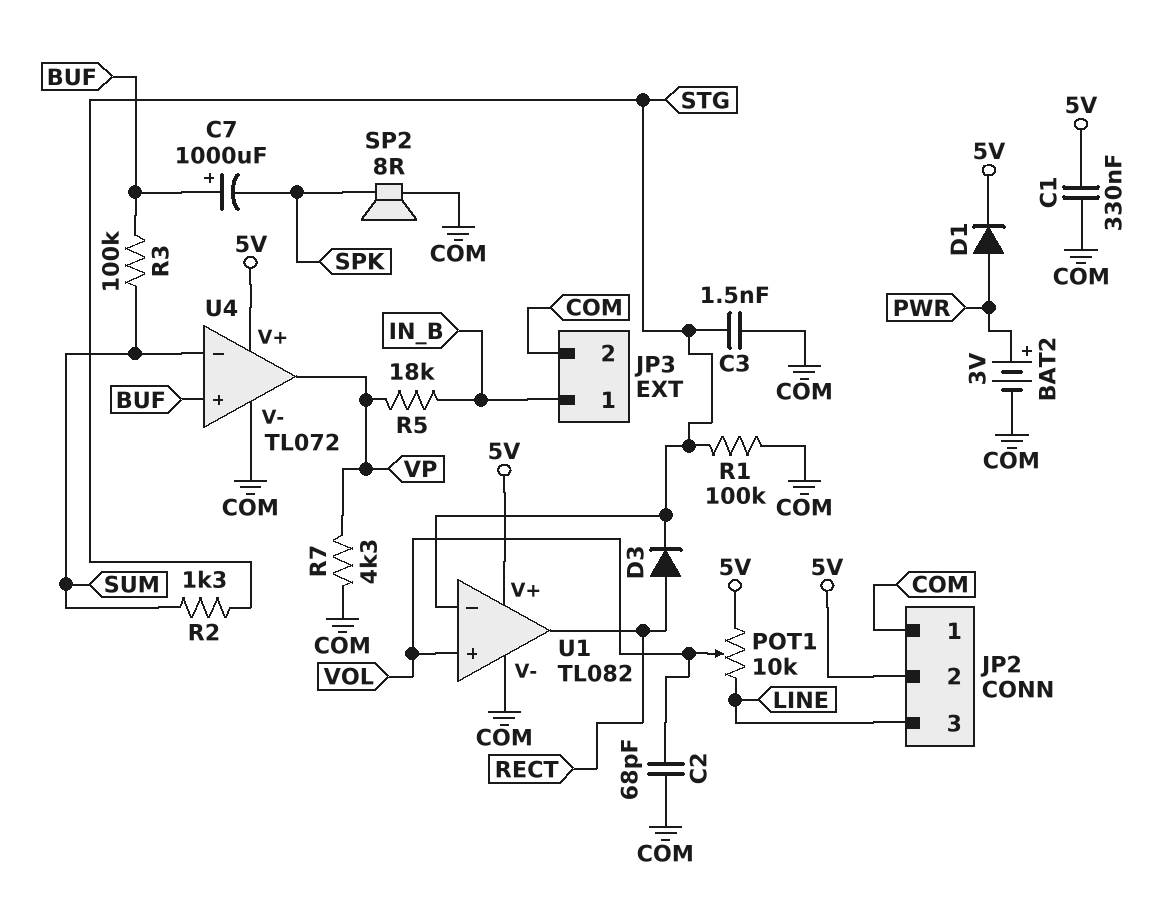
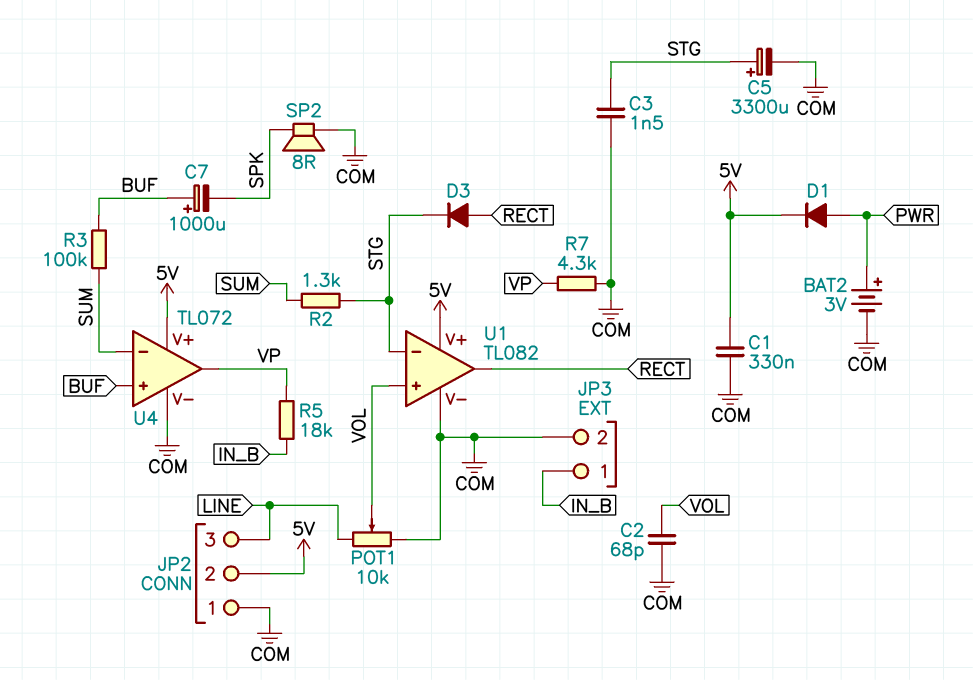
C5: none -> 3300uF (plus STG, minus COM)
POT1: 10k (5V, LINE, wiper VOL) -> 10k (COM, LINE, wiper VOL)
R1: 100k (COM, STG) -> none

